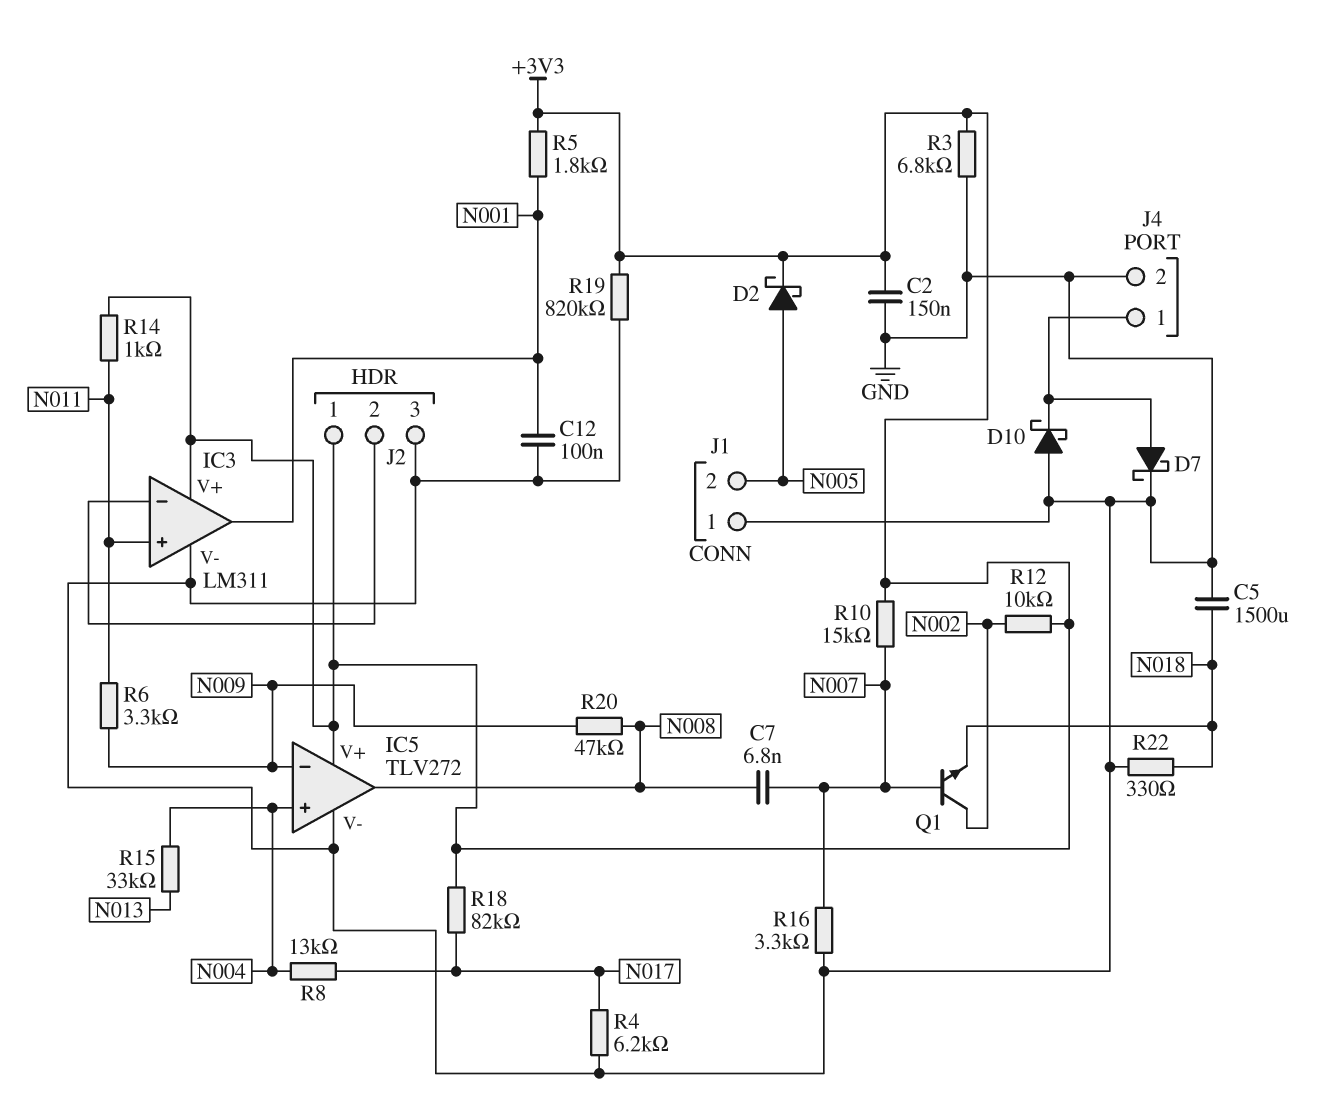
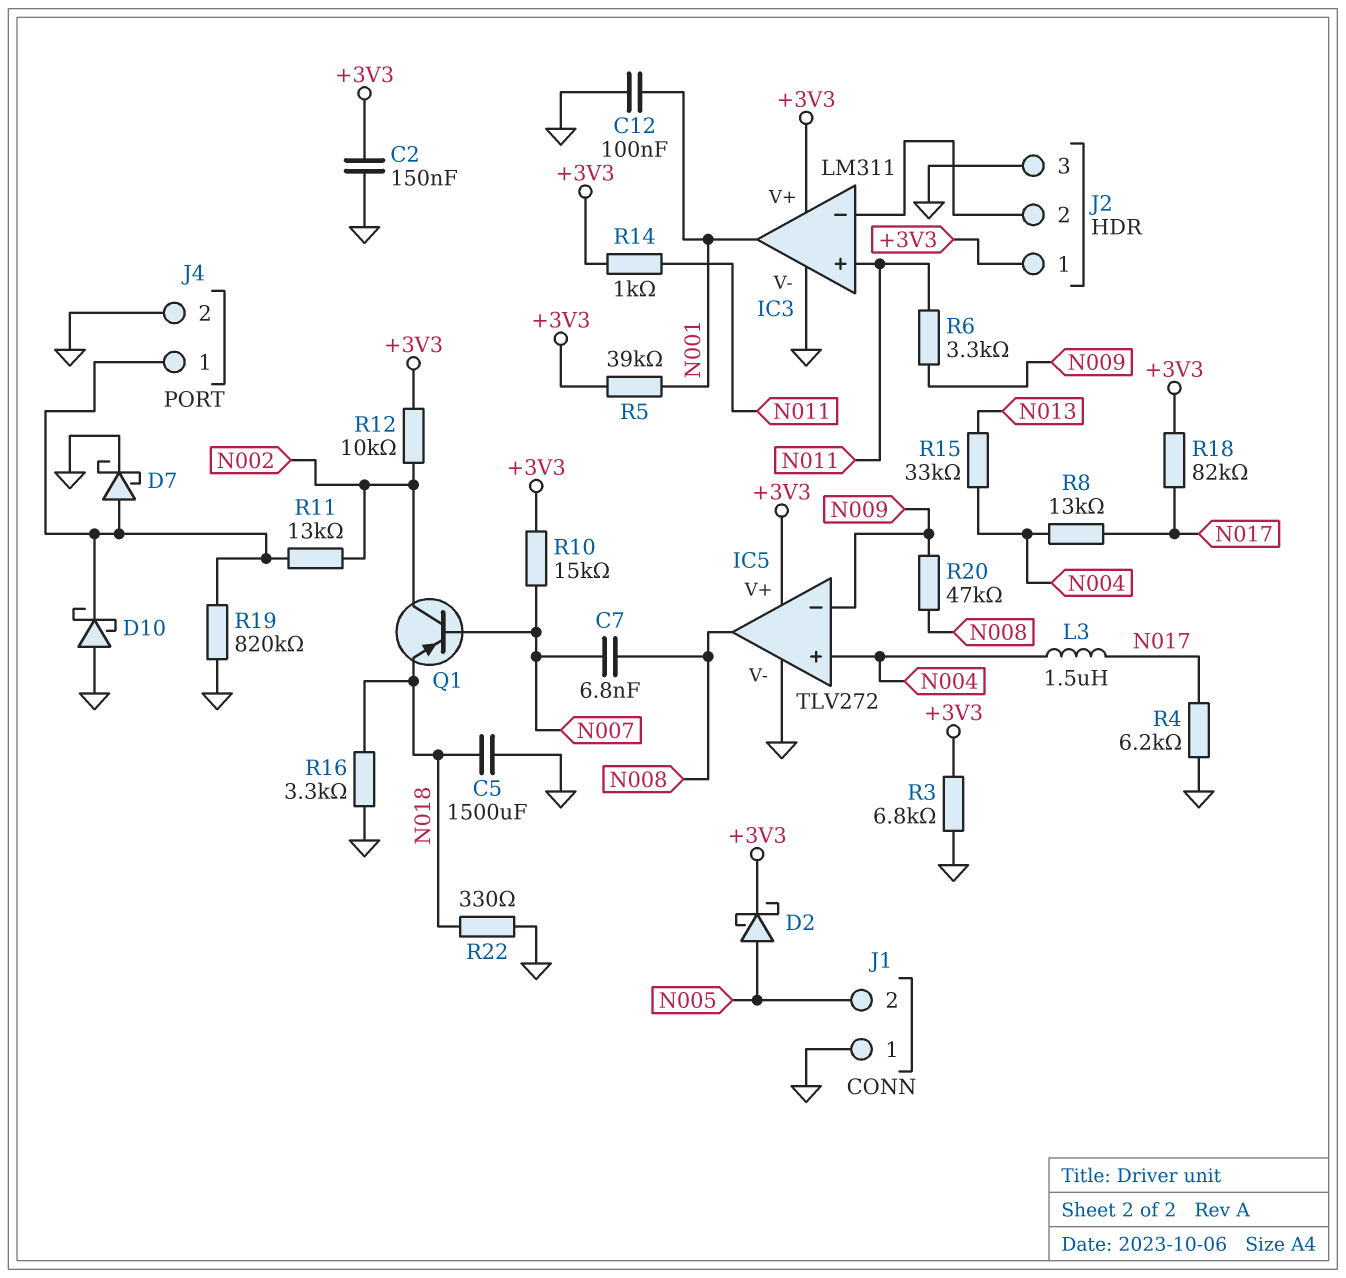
L3: none -> 1.5uH (N004, N017)
Q1: NPN (B N007, C N002, E N018) -> PNP (B N007, C N002, E N018)
R5: 1.8k (+3V3, N001) -> 39k (+3V3, N001)
R11: none -> 13k (J4/1, N002)
R16: 3.3k (GND, N007) -> 3.3k (GND, N018)
R19: 820k (+3V3, GND) -> 820k (GND, J4/1)

